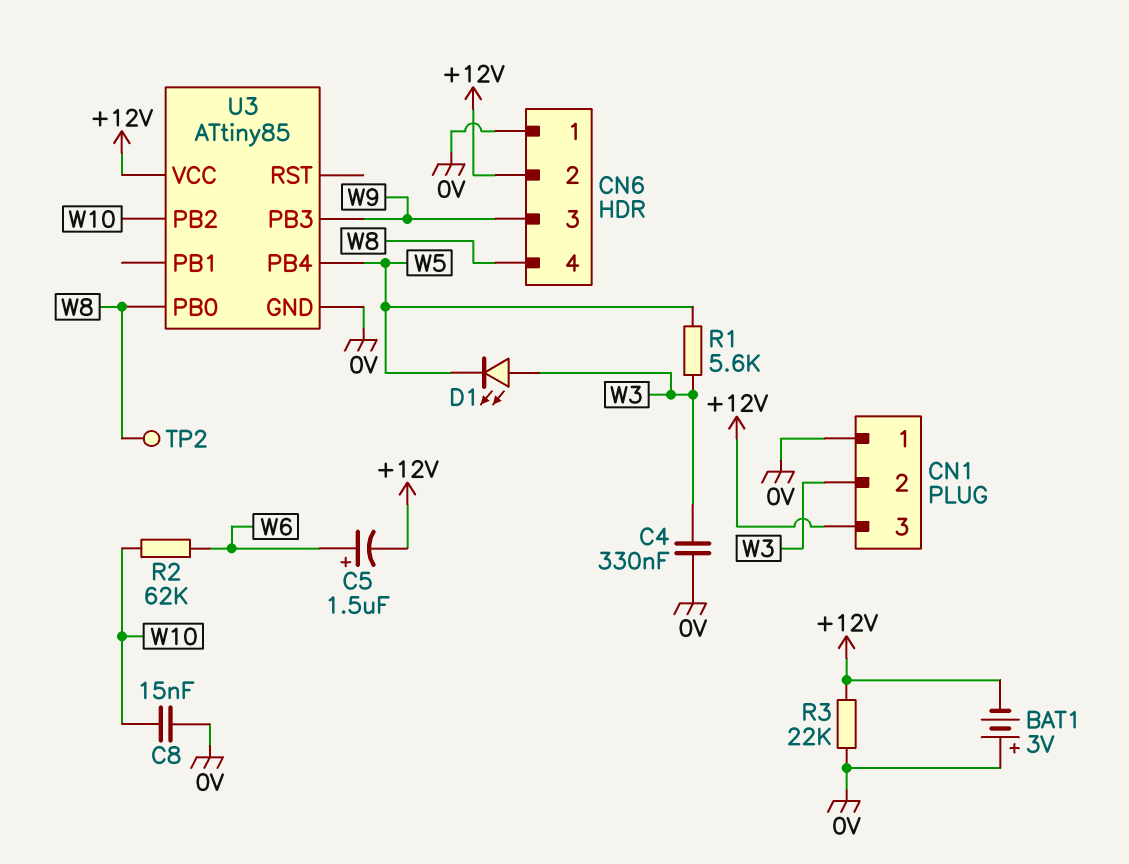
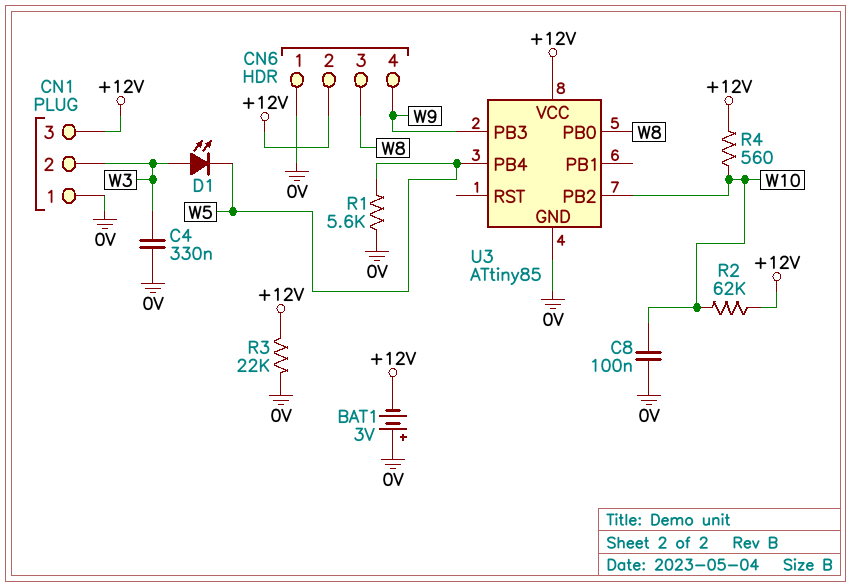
C5: 1.5uF (plus W6, minus +12V) -> none
C8: 15nF (0V, W10) -> 100nF (0V, W10)
CN6 pin 3: W9 -> W8
CN6 pin 4: W8 -> W9
R1: 5.6k (W3, W5) -> 5.6k (0V, W5)
R2: 62k (W6, W10) -> 62k (+12V, W10)
R4: none -> 560 (+12V, W10)
TP2: test point (W8) -> none

